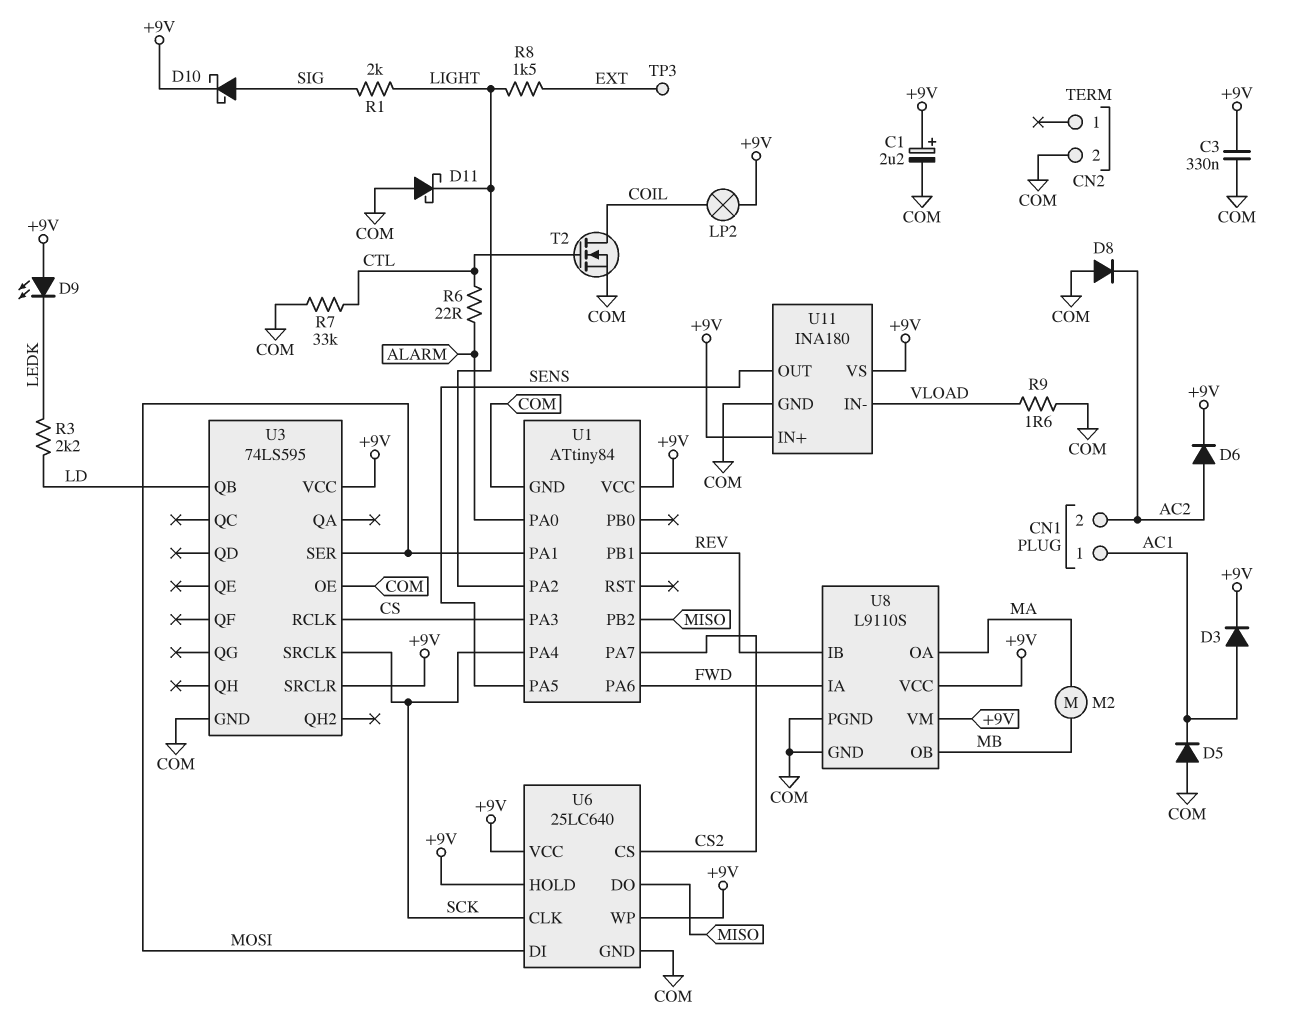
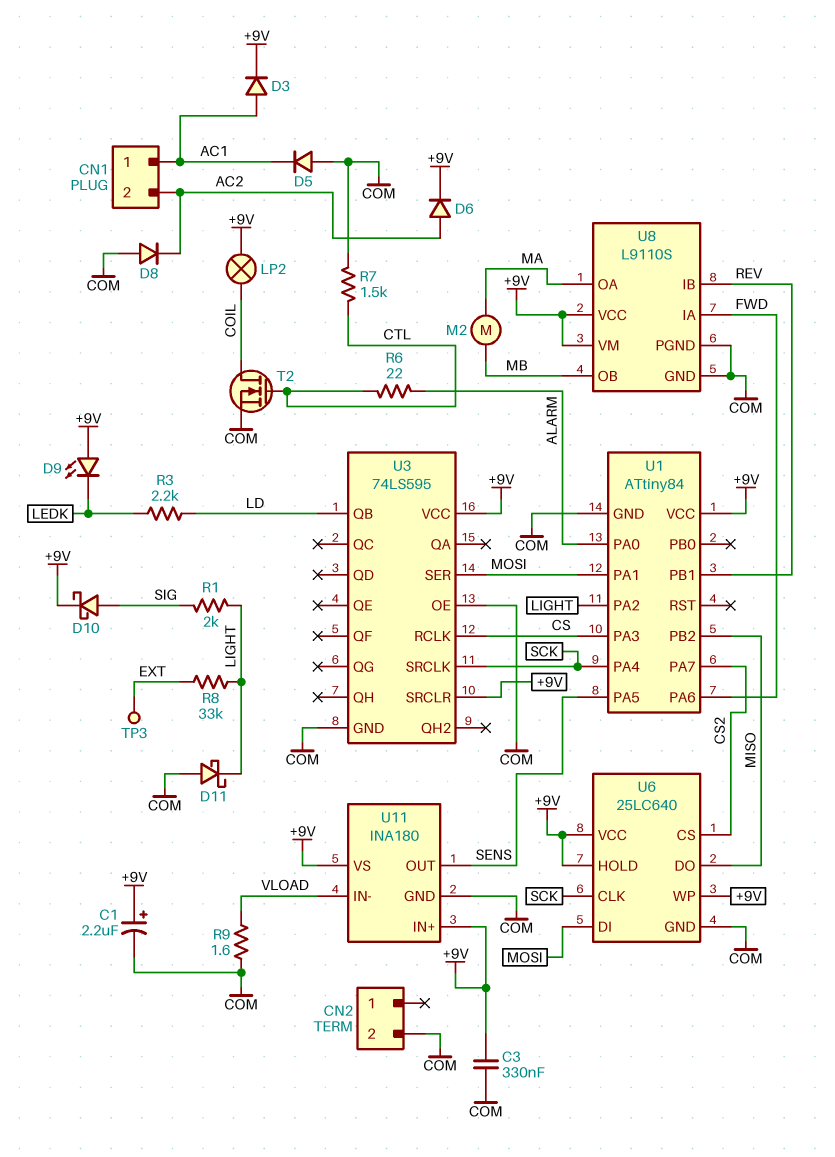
R7: 33k (COM, CTL) -> 1.5k (COM, CTL)
R8: 1.5k (EXT, LIGHT) -> 33k (EXT, LIGHT)

